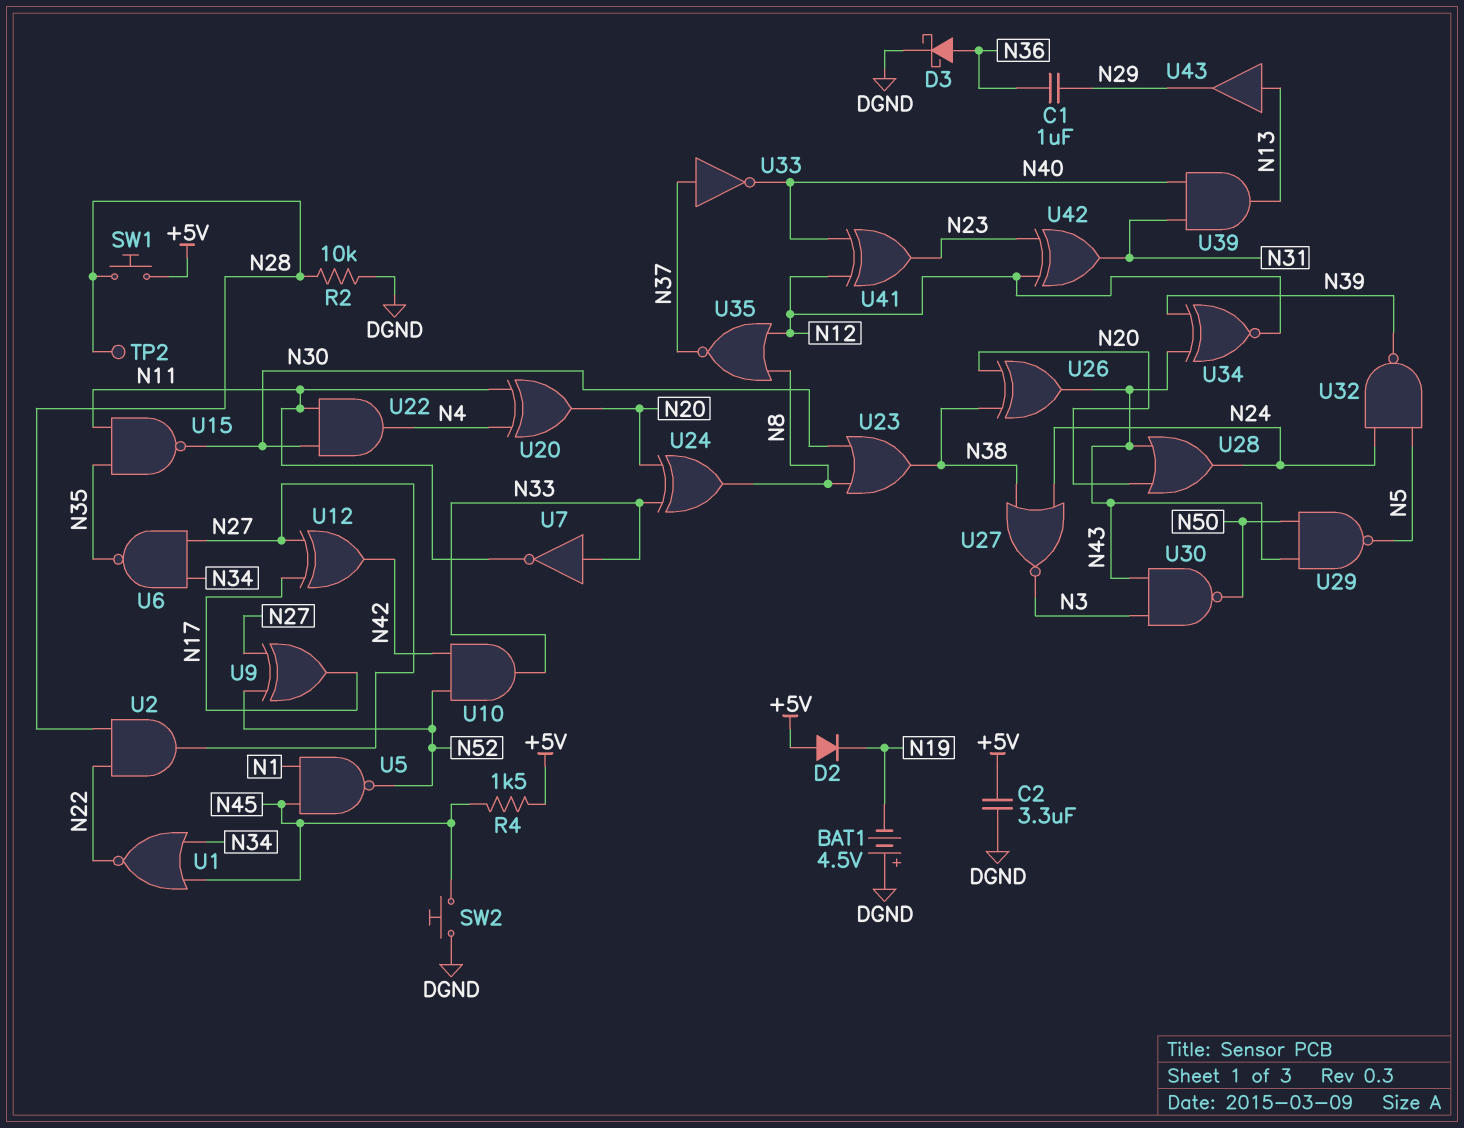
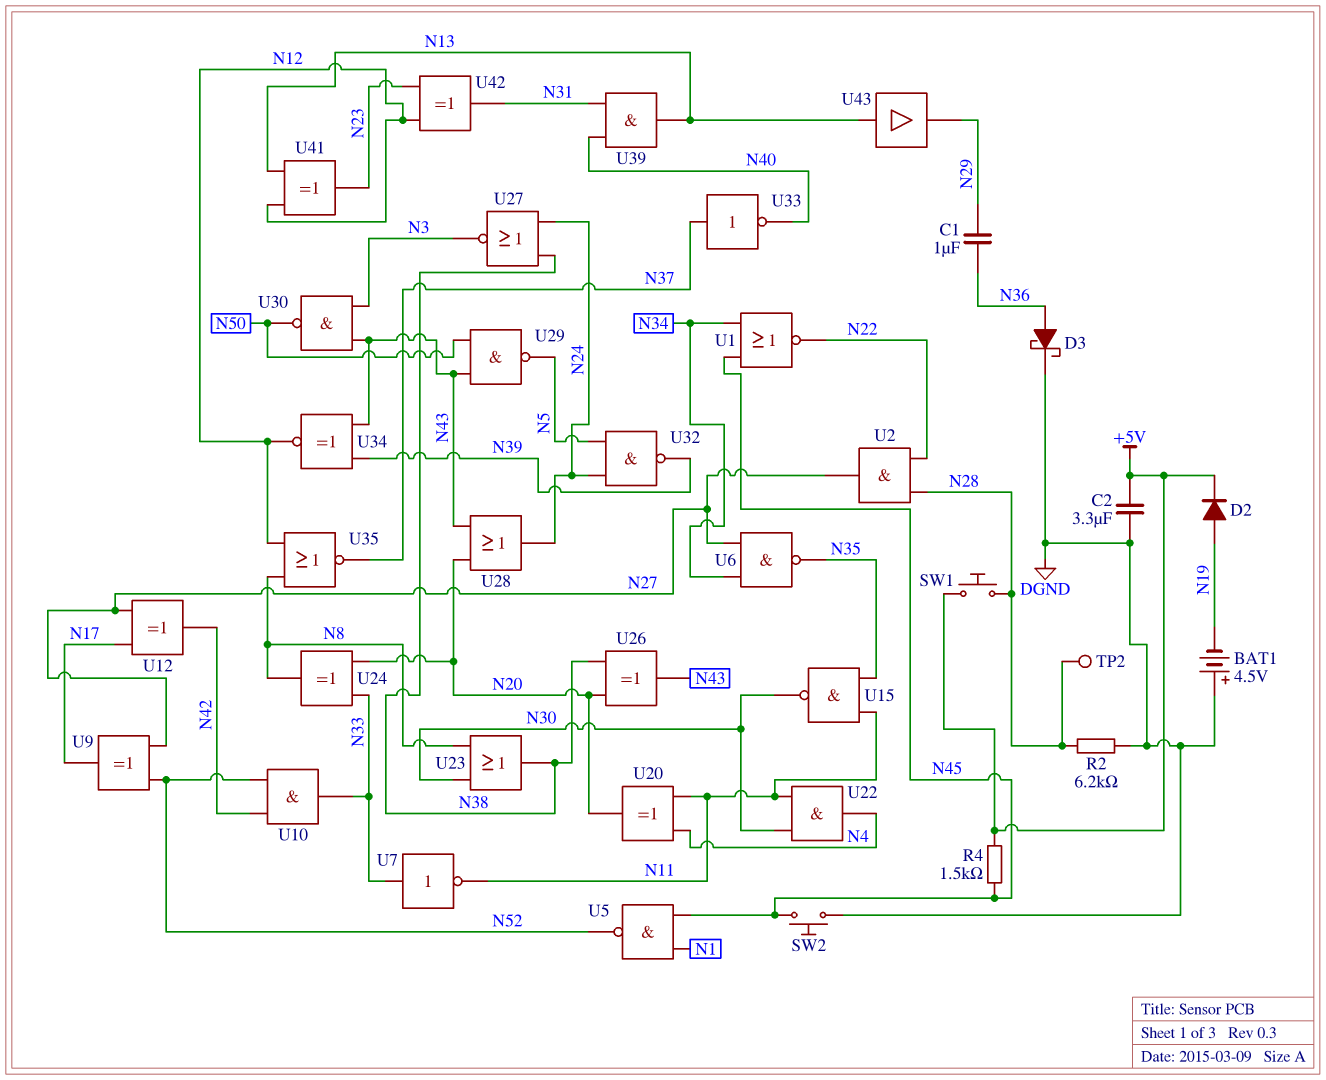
D2: diode (A +5V, K N19) -> diode (A N19, K +5V)
R2: 10k (DGND, N28) -> 6.2k (DGND, N28)
U41: XOR (in N12, in N40, out N23) -> XOR (in N12, in N13, out N23)

